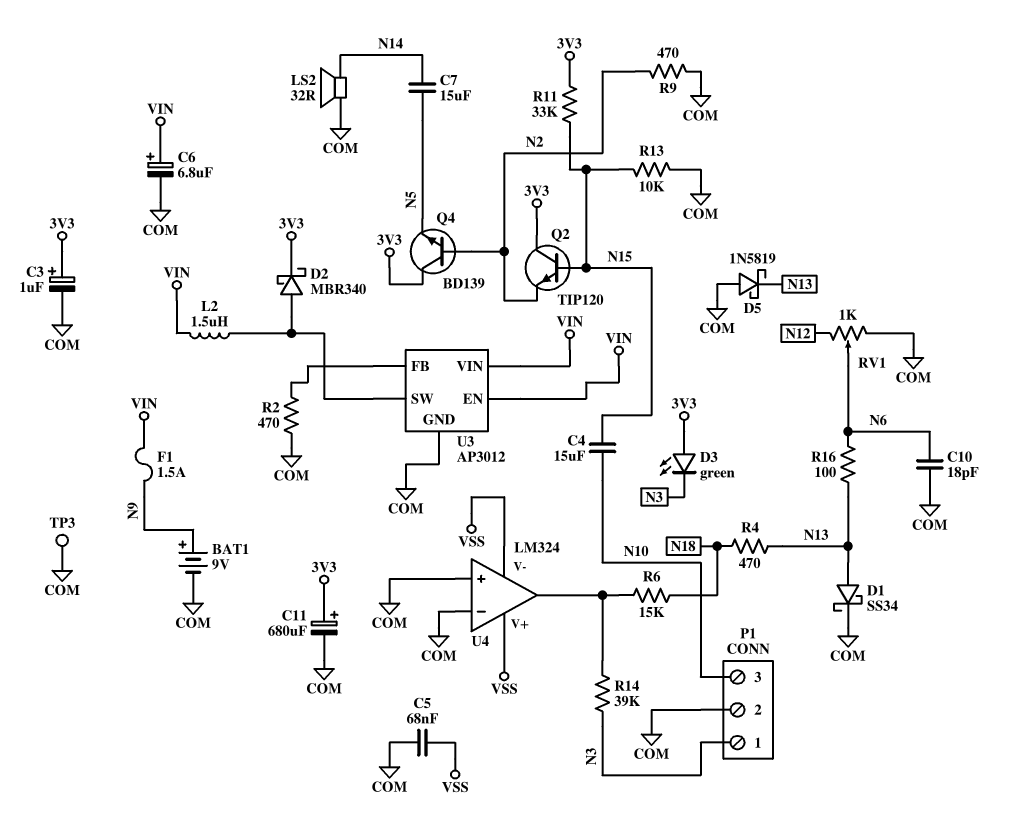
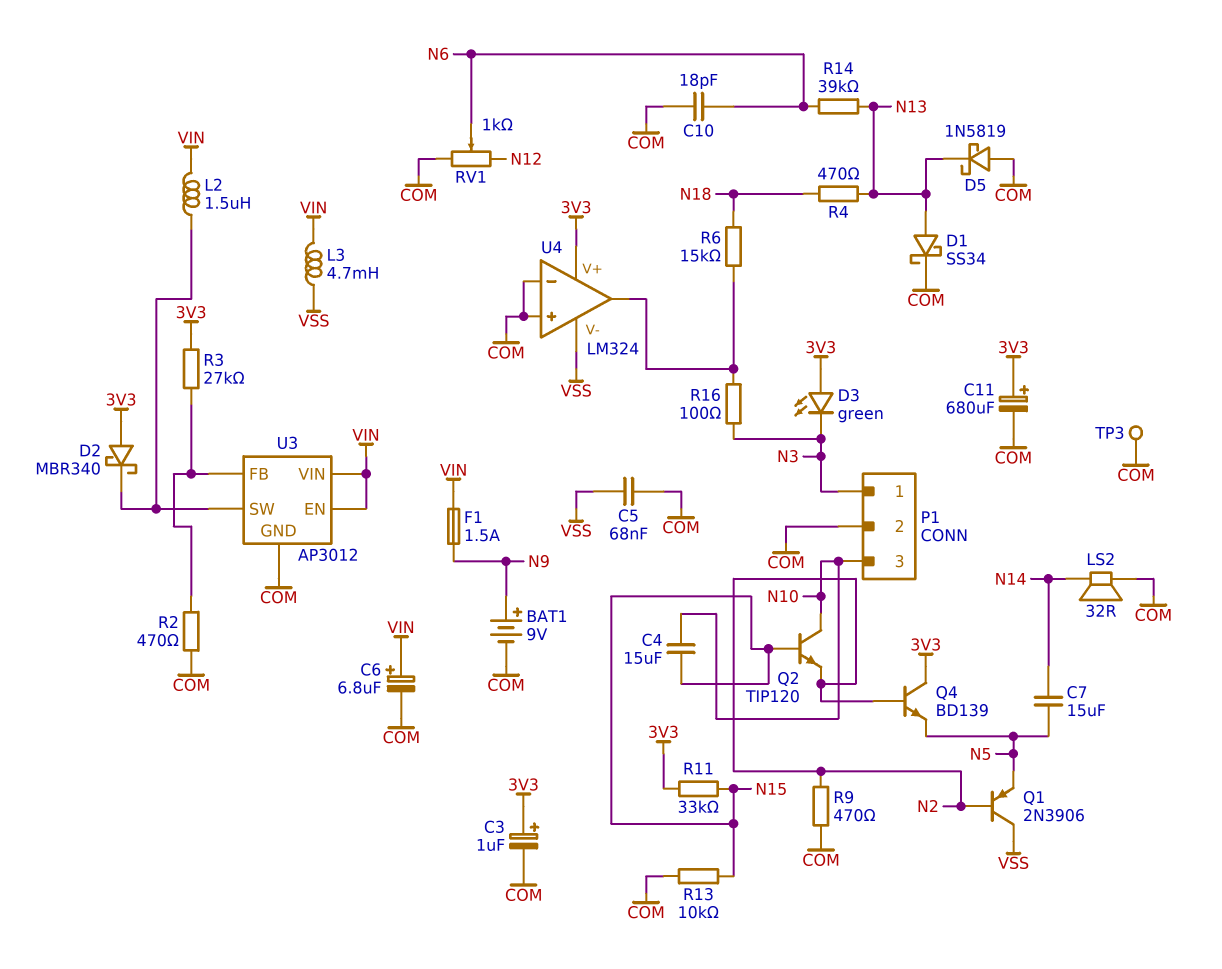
D2: schottky MBR340 (A U3/SW, K 3V3) -> schottky MBR340 (A 3V3, K U3/SW)
L3: none -> 4.7mH (VIN, VSS)
Q1: none -> PNP 2N3906 (B N2, C VSS, E N5)
Q2: NPN TIP120 (B N15, C 3V3, E N2) -> NPN TIP120 (B N15, C N10, E N2)
R3: none -> 27k (3V3, U3/FB)
R14: 39k (N3, U4/out) -> 39k (N6, N13)
R16: 100 (N6, N13) -> 100 (N3, U4/out)
U4 pin V+: VSS -> 3V3

